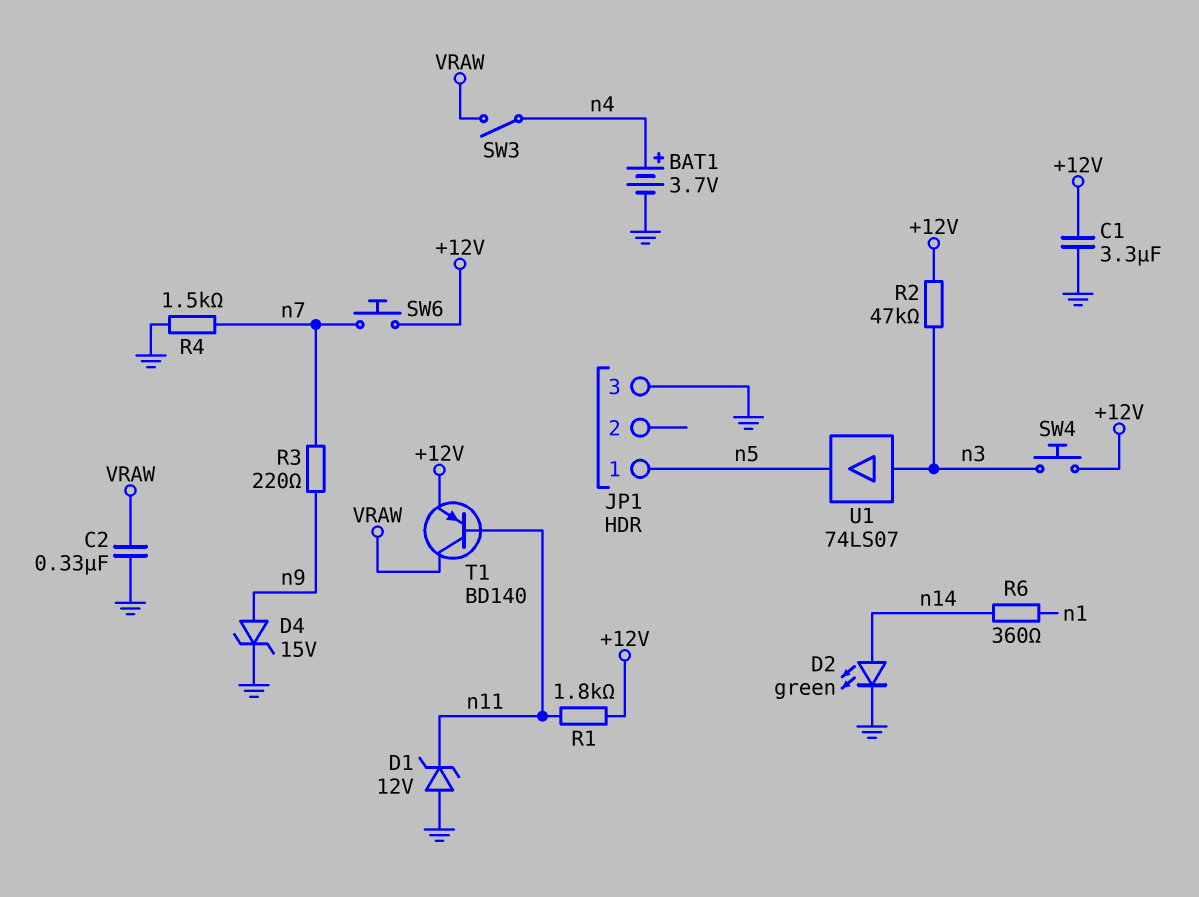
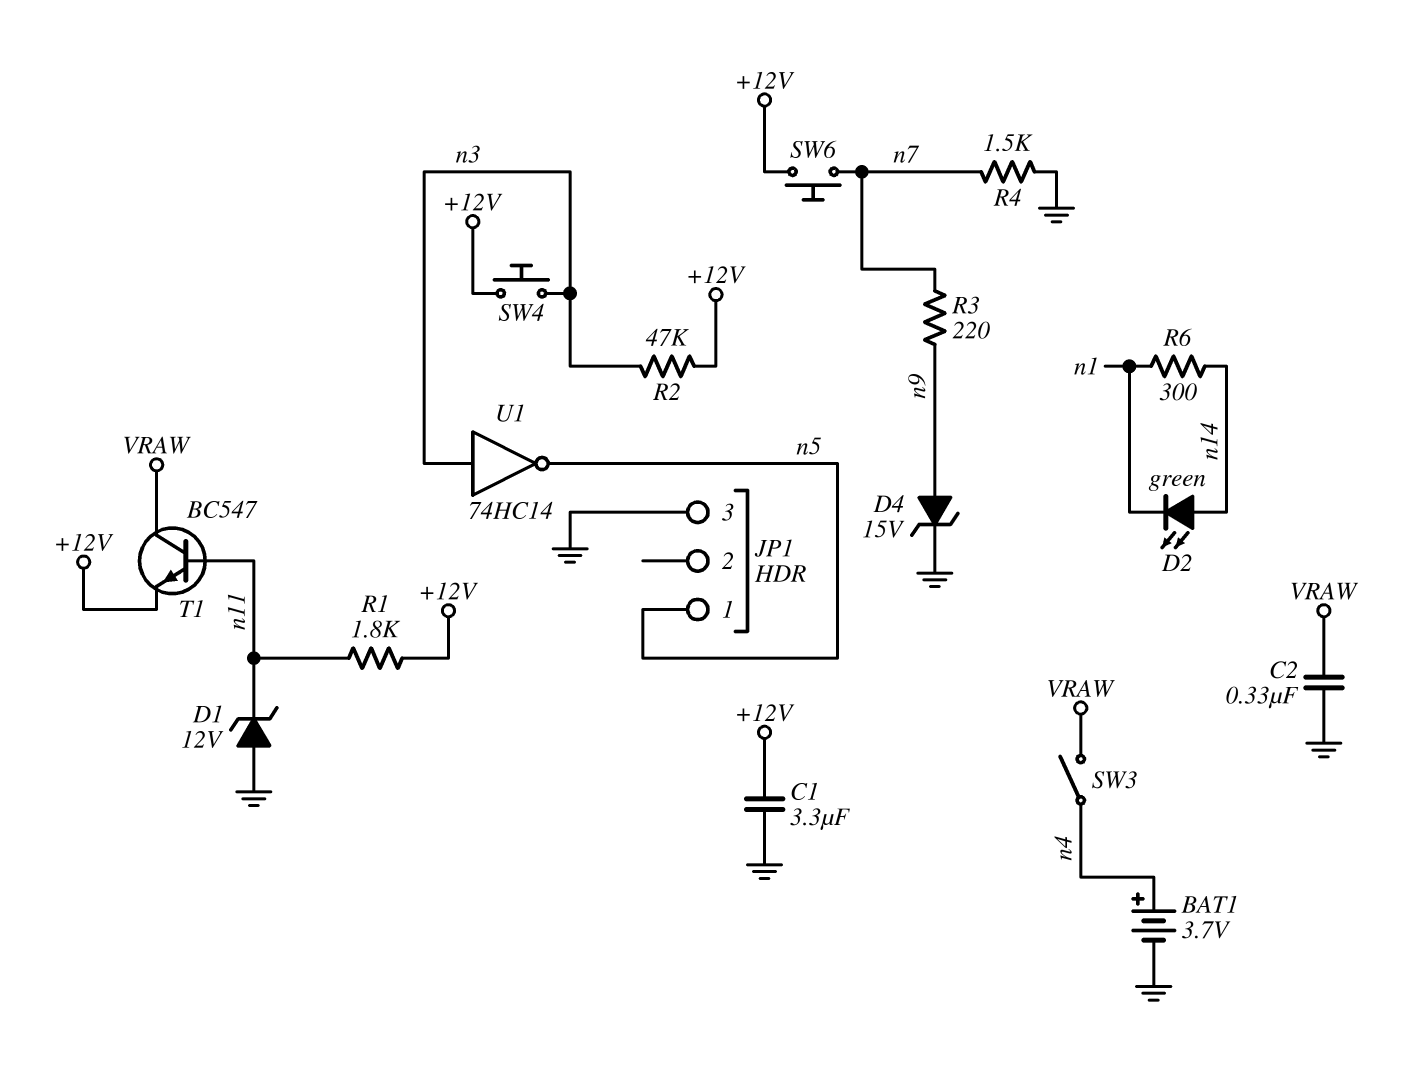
D2: LED green (A n14, K GND) -> LED green (A n14, K n1)
R6: 360 (n1, n14) -> 300 (n1, n14)
T1: PNP BD140 (B n11, C VRAW, E +12V) -> NPN BC547 (B n11, C VRAW, E +12V)
U1: buffer 74LS07 (in n3, out n5) -> NOT 74HC14 (in n3, out n5)

